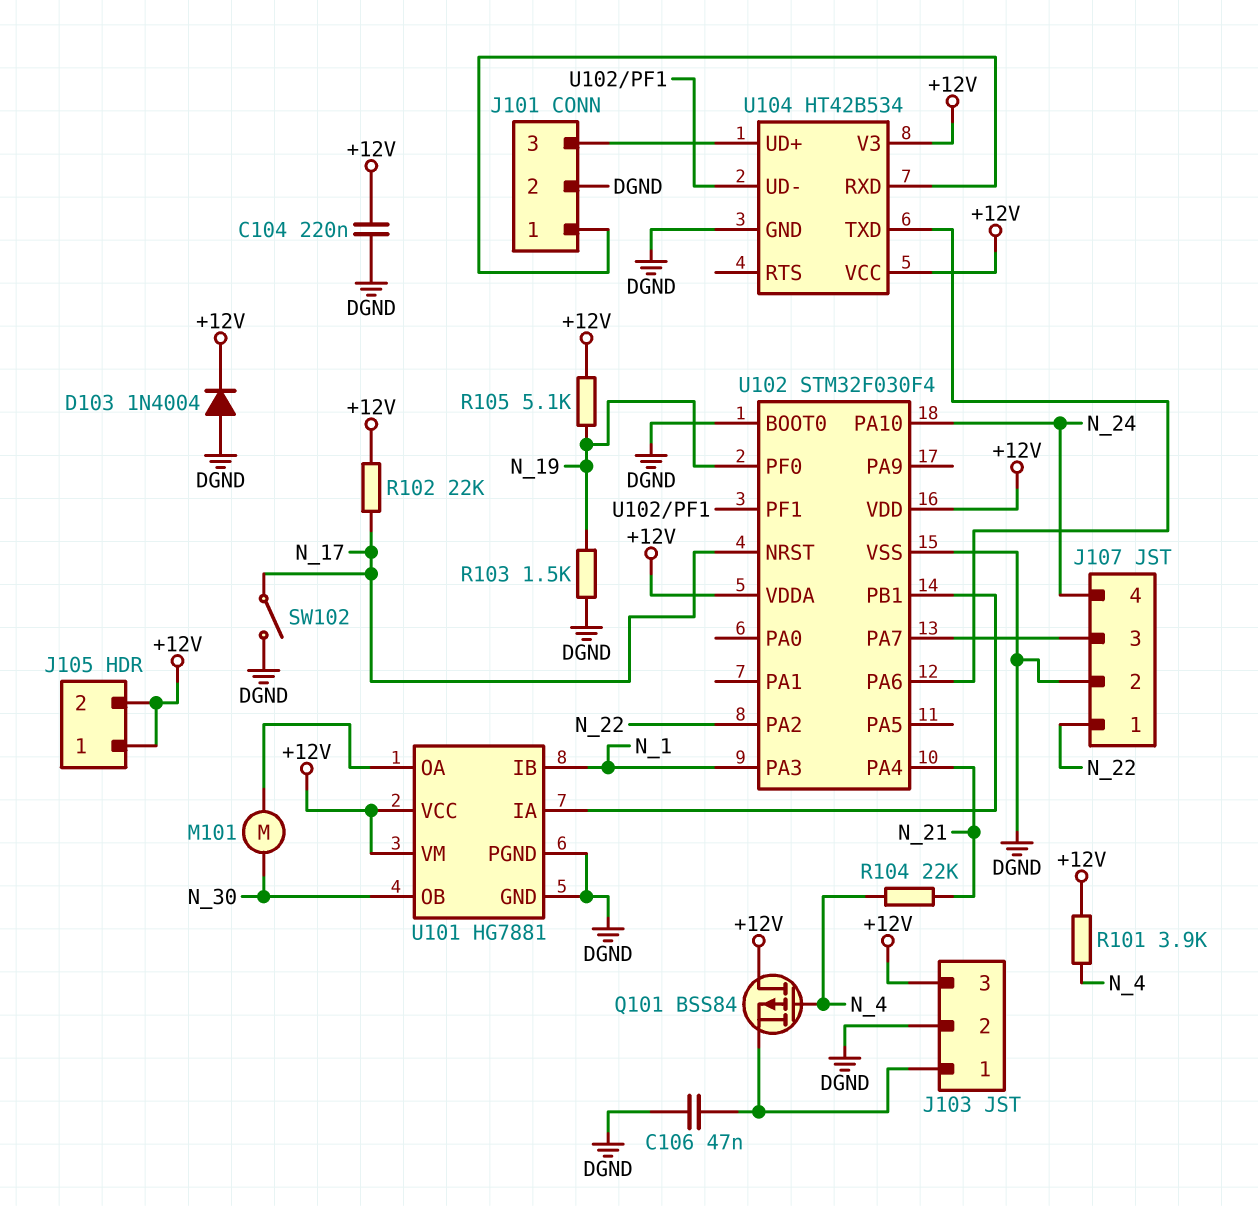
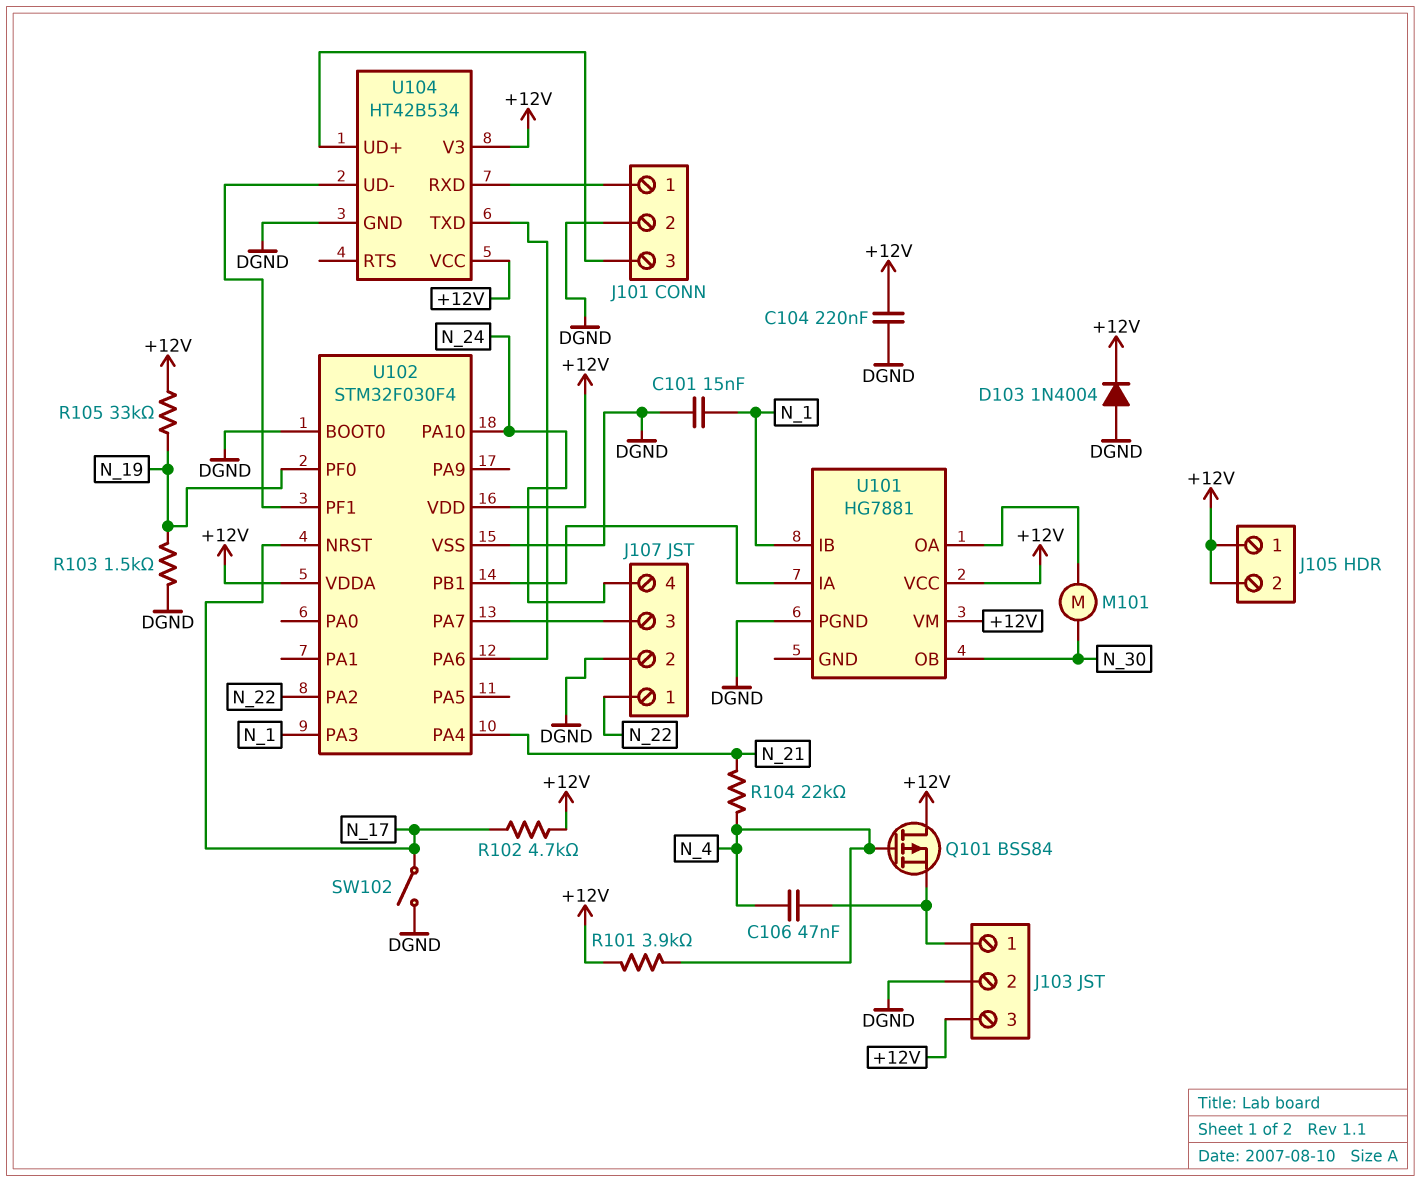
C101: none -> 15nF (DGND, N_1)
C106: 47nF (DGND, J103/1) -> 47nF (J103/1, N_4)
R102: 22k (+12V, N_17) -> 4.7k (+12V, N_17)
R105: 5.1k (+12V, N_19) -> 33k (+12V, N_19)
U101 pin GND: DGND -> none

